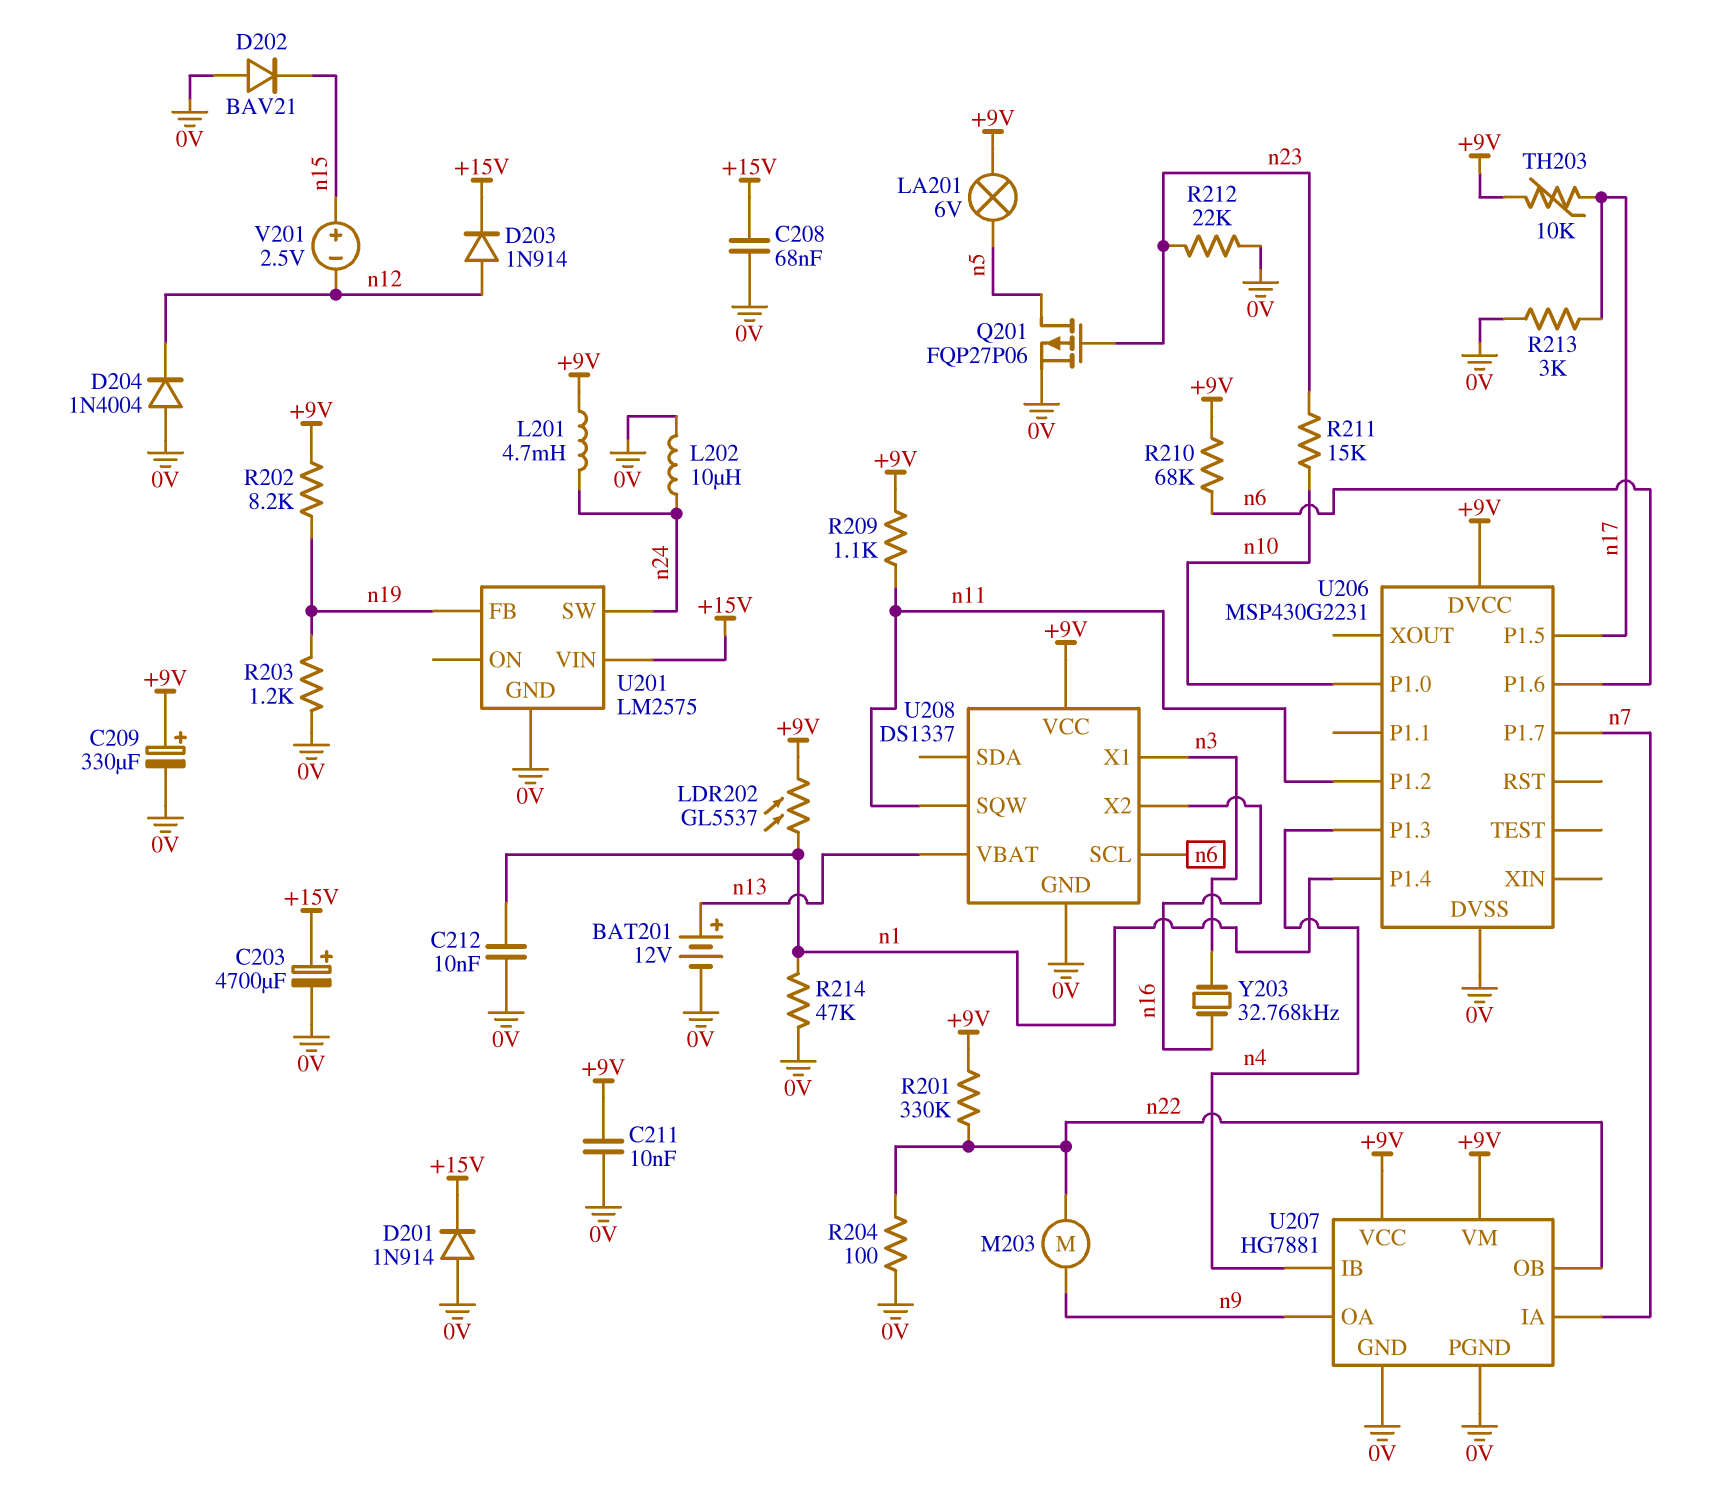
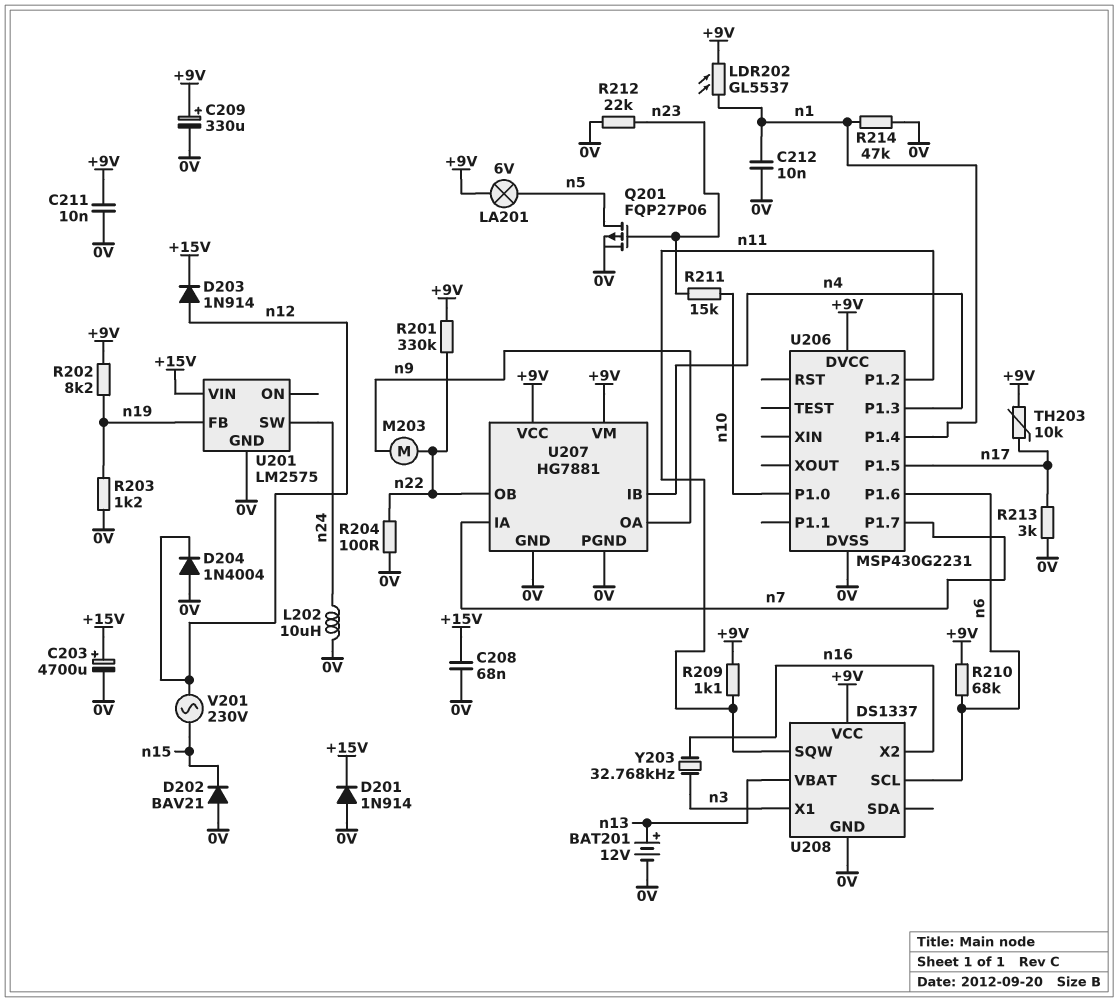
L201: 4.7mH (+9V, n24) -> none
V201: 2.5V (plus n15, minus n12) -> AC 230V (n12, n15)

